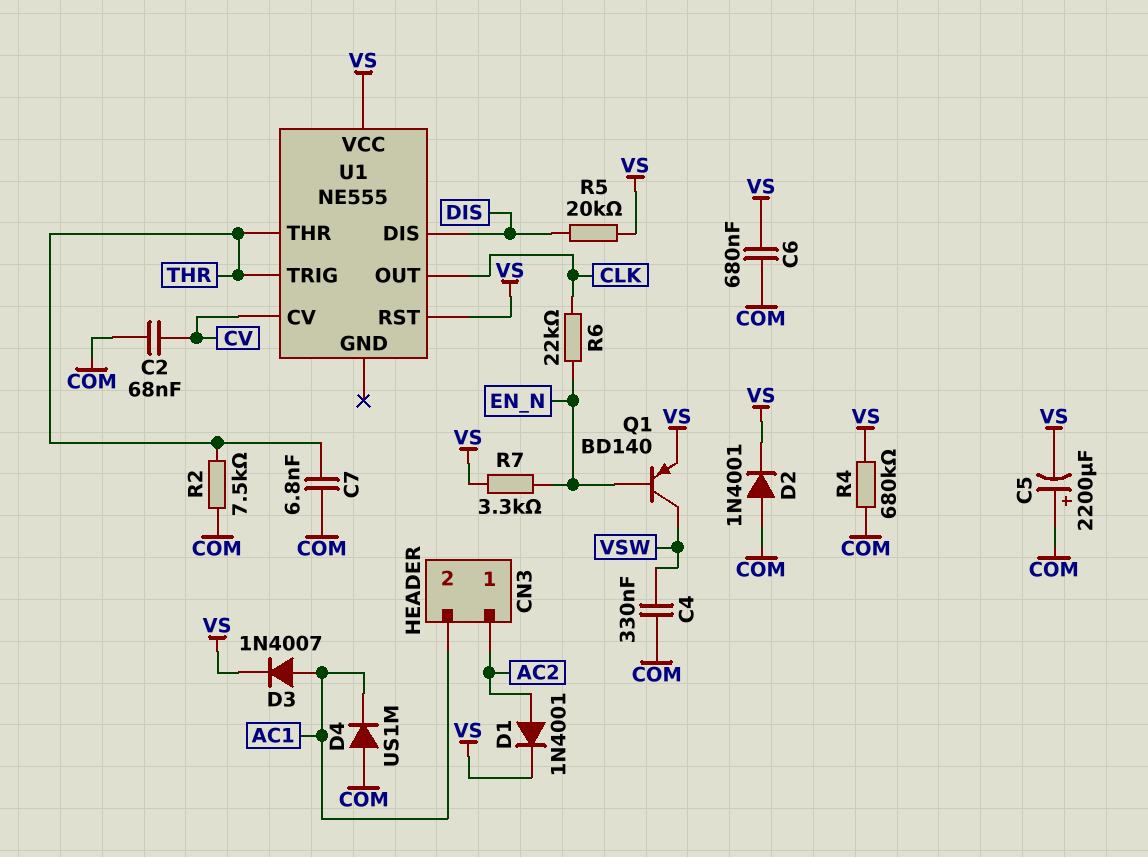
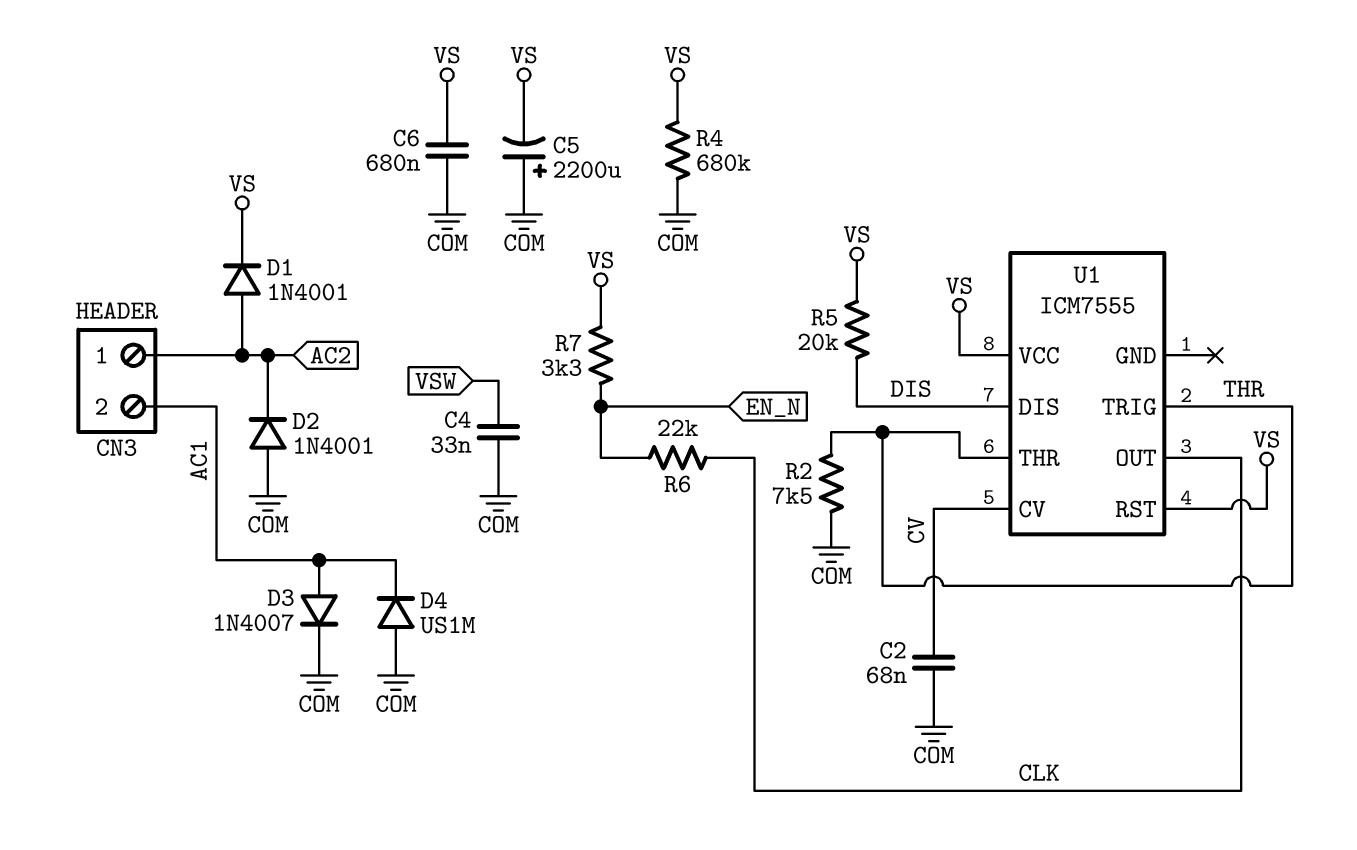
C4: 330nF (COM, VSW) -> 33nF (COM, VSW)
C7: 6.8nF (COM, THR) -> none
D2: diode 1N4001 (A COM, K VS) -> diode 1N4001 (A COM, K AC2)
D3: diode 1N4007 (A AC1, K VS) -> diode 1N4007 (A AC1, K COM)
Q1: PNP BD140 (B EN_N, C VSW, E VS) -> none
U1: NE555 -> ICM7555

